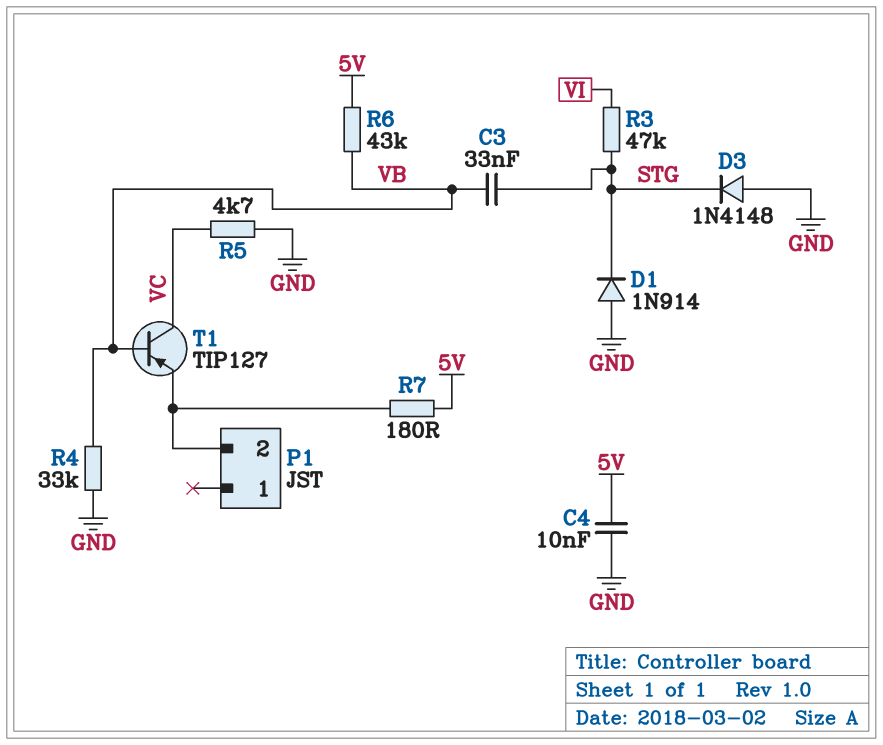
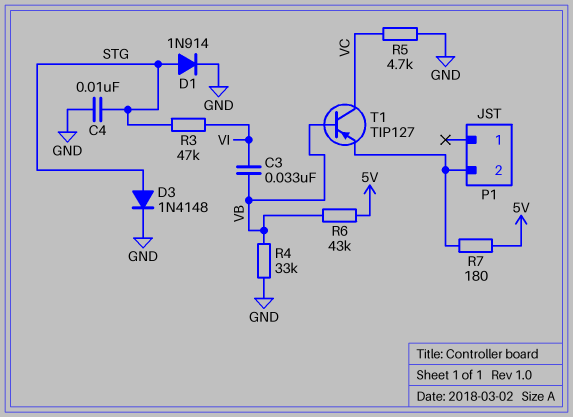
C3: 33nF (STG, VB) -> 33nF (VB, VI)
C4: 10nF (5V, GND) -> 10nF (GND, STG)
D1: diode 1N914 (A GND, K STG) -> diode 1N914 (A STG, K GND)
D3: diode 1N4148 (A GND, K STG) -> diode 1N4148 (A STG, K GND)

